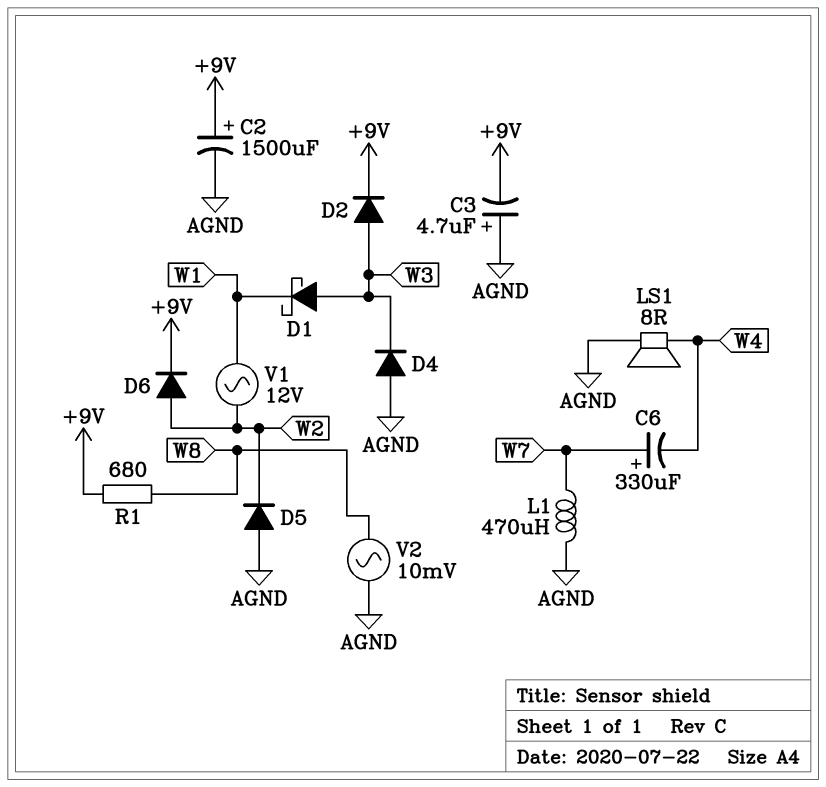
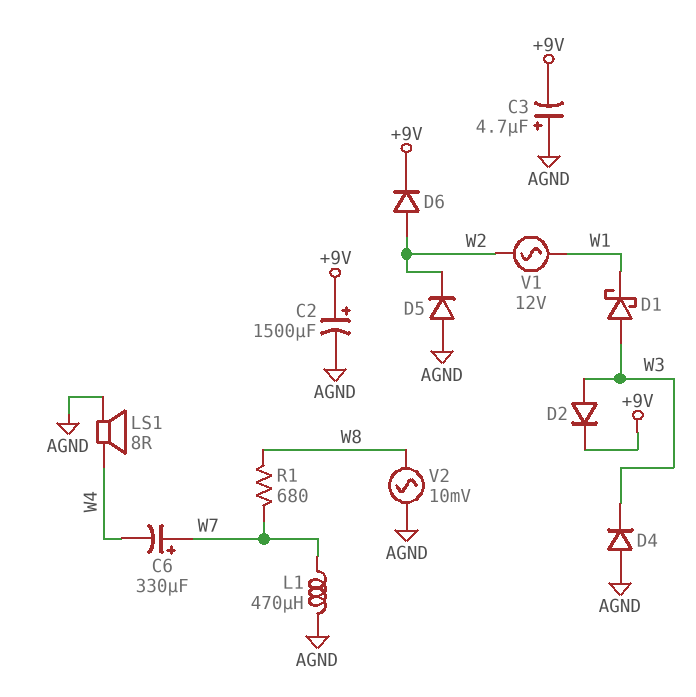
R1: 680 (+9V, W8) -> 680 (W7, W8)

